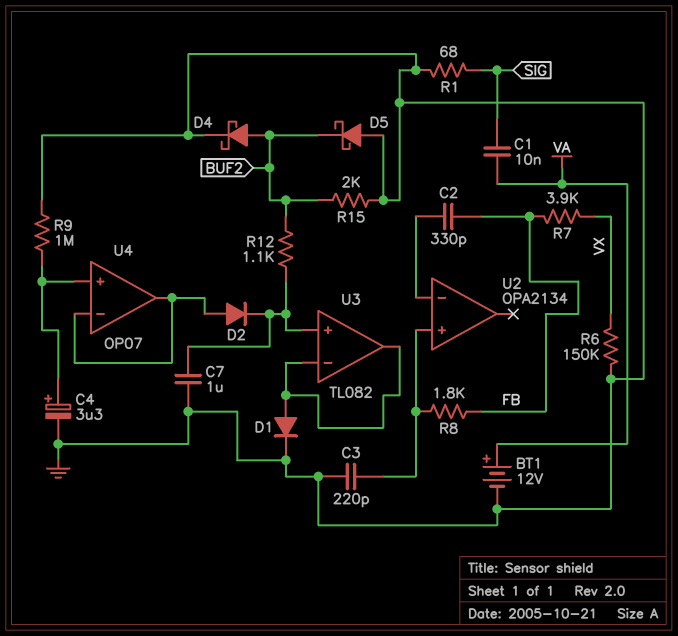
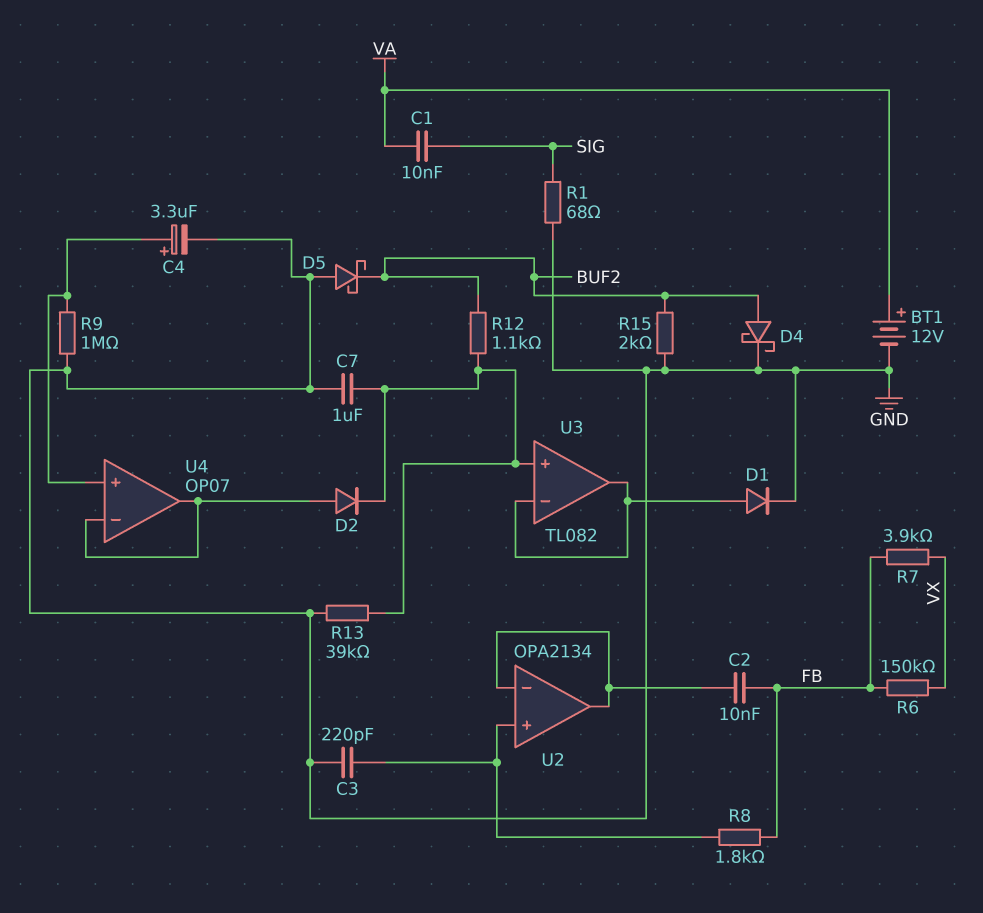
C2: 330pF (FB, U2/in-) -> 10nF (FB, U2/in-)
R6: 150k (GND, VX) -> 150k (FB, VX)
R13: none -> 39k (GND, U3/in+)
U2 pin out: none -> U2/in-

